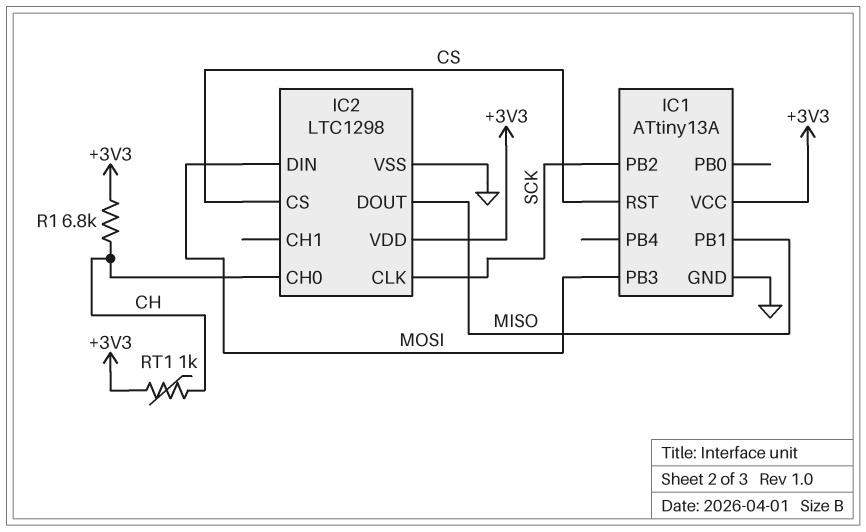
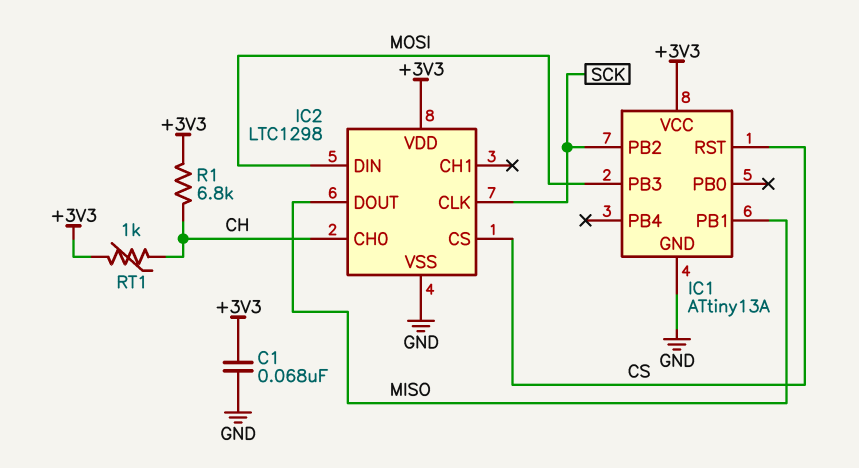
C1: none -> 68nF (+3V3, GND)

